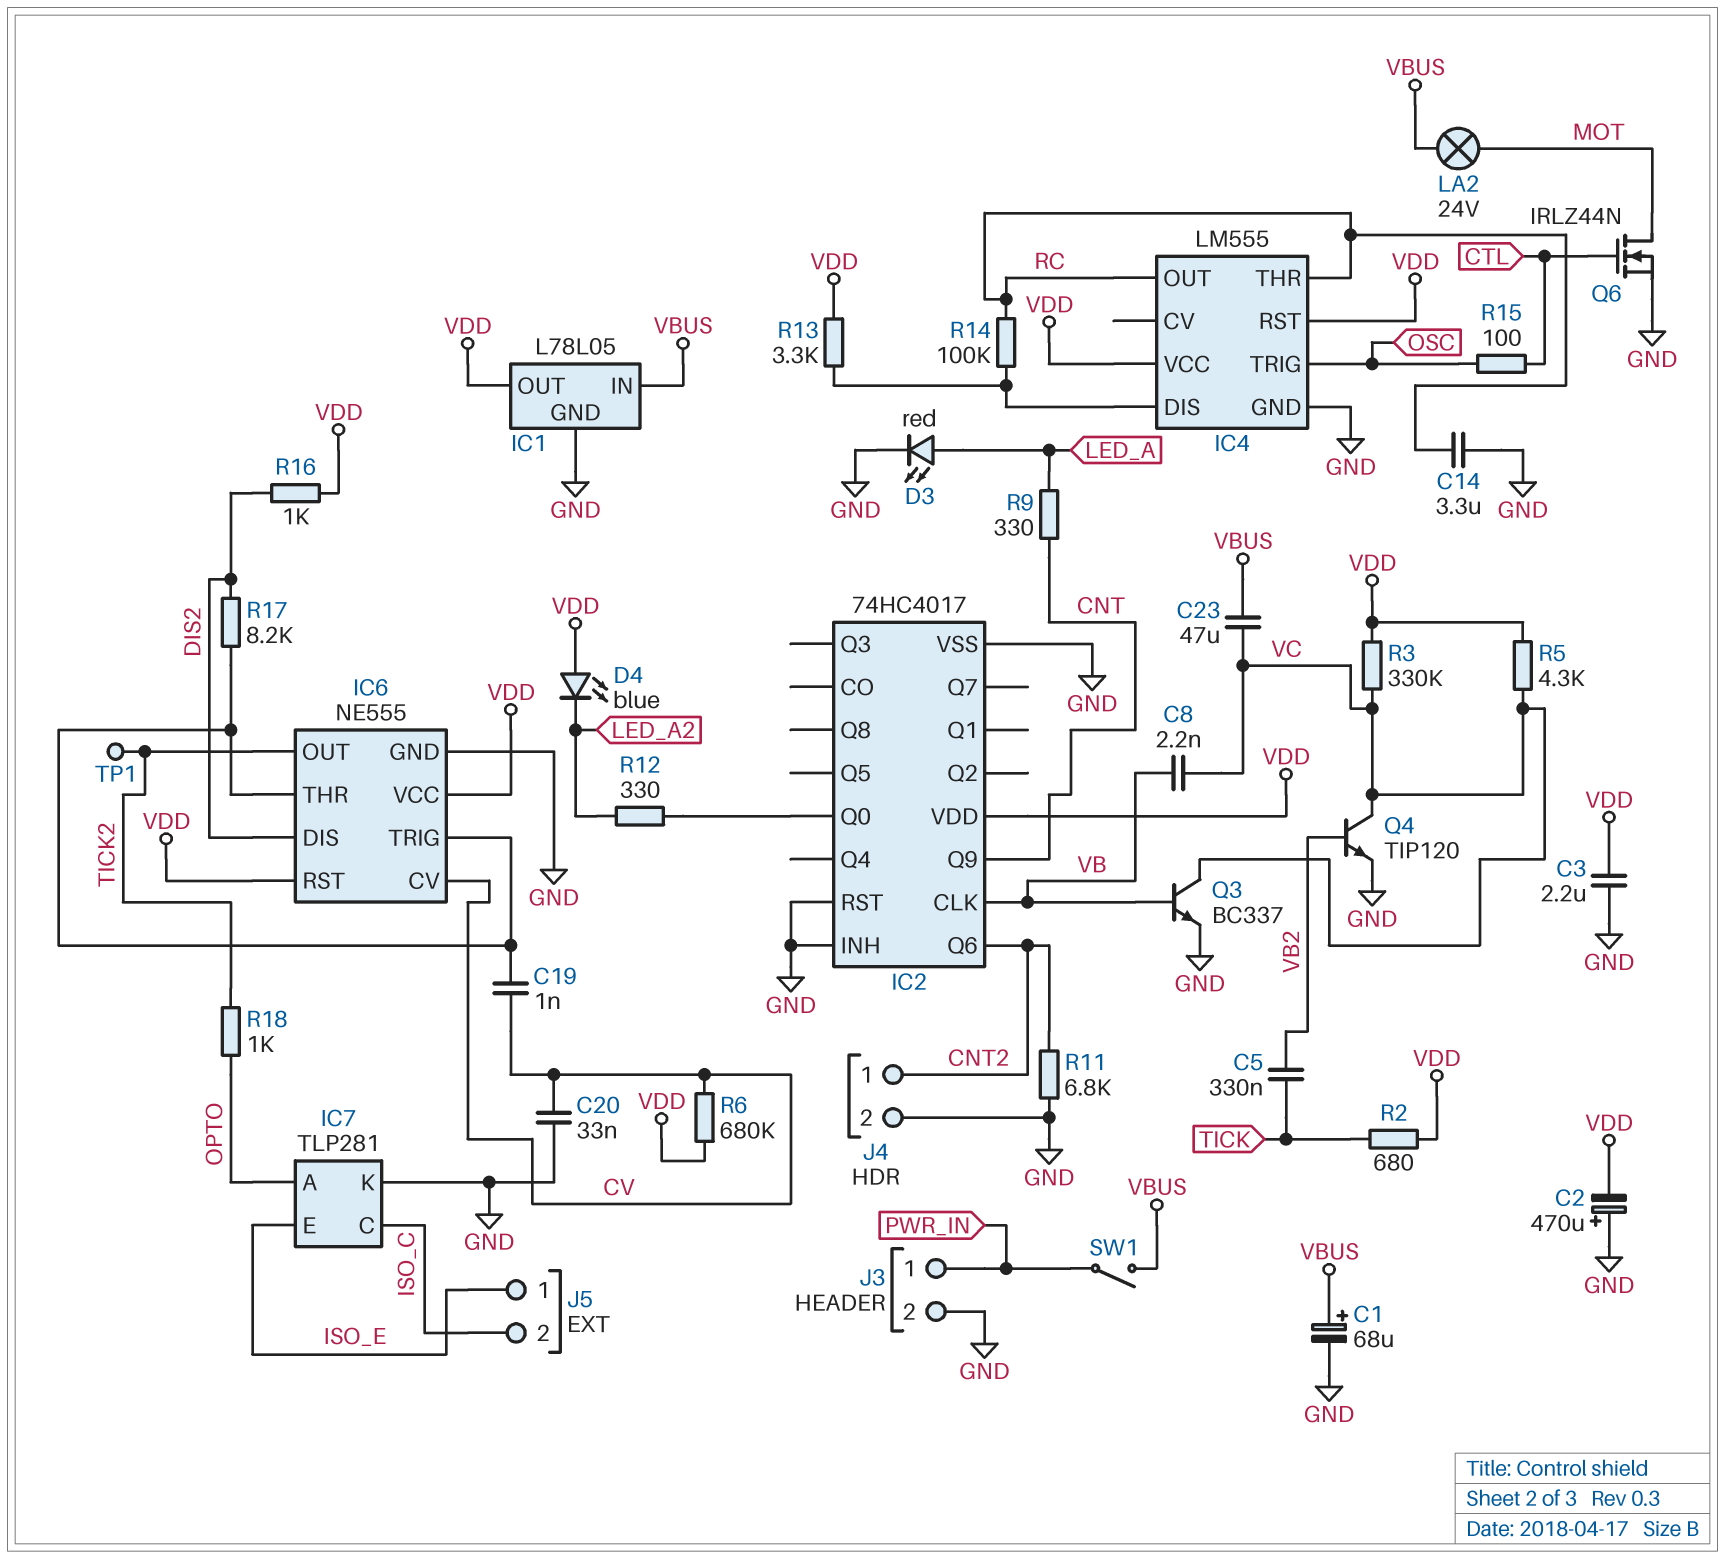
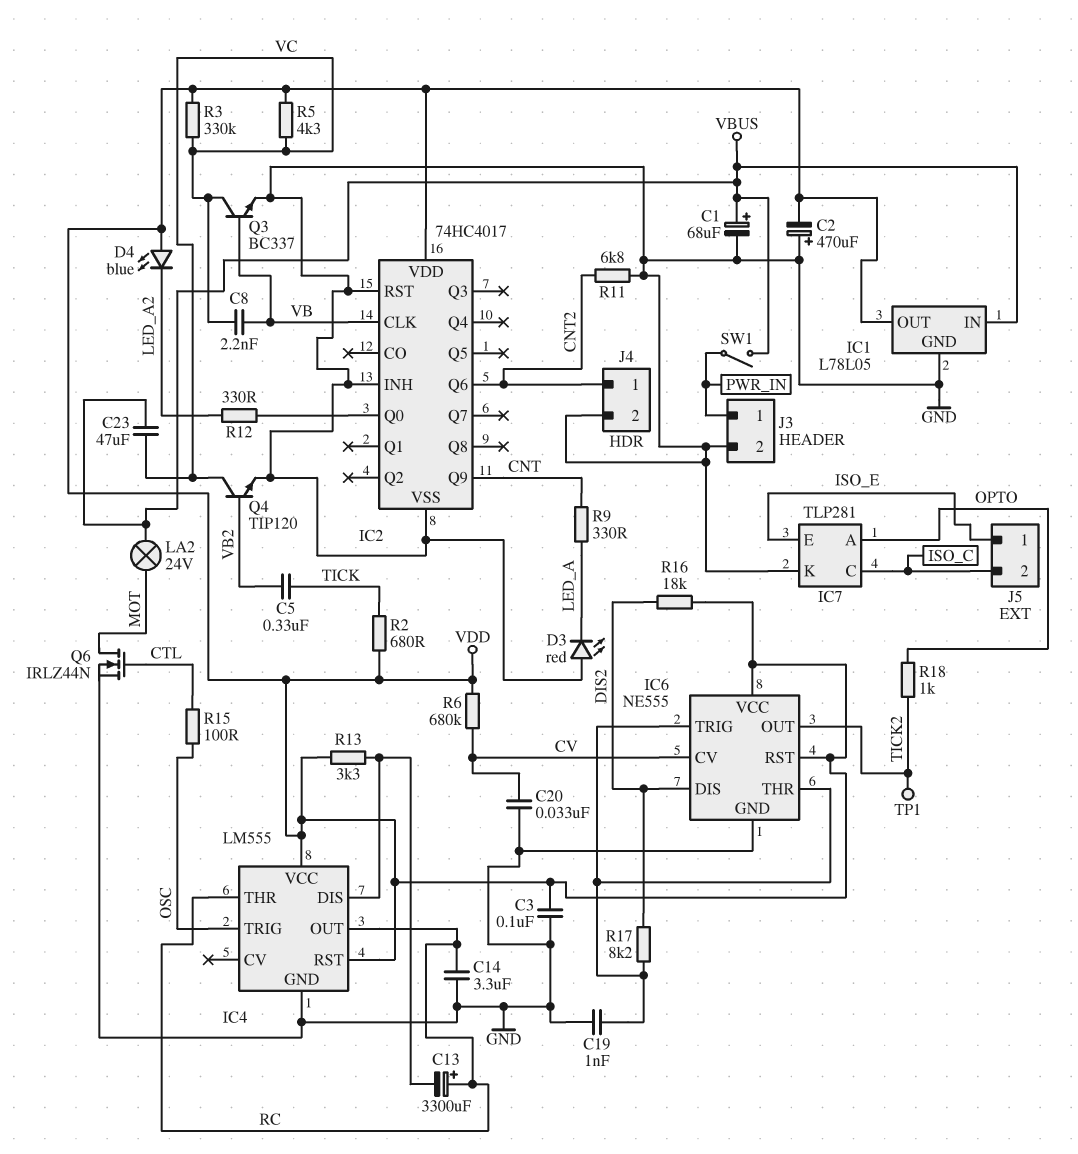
C3: 2.2uF (GND, VDD) -> 100nF (GND, VDD)
C13: none -> 3300uF (plus RC, minus IC4/DIS)
C19: 1nF (CV, IC6/THR) -> 1nF (GND, IC6/THR)
D3: LED red (A LED_A, K GND) -> LED red (A GND, K LED_A)
R14: 100k (IC4/DIS, RC) -> none
R16: 1k (DIS2, VDD) -> 18k (DIS2, VDD)

